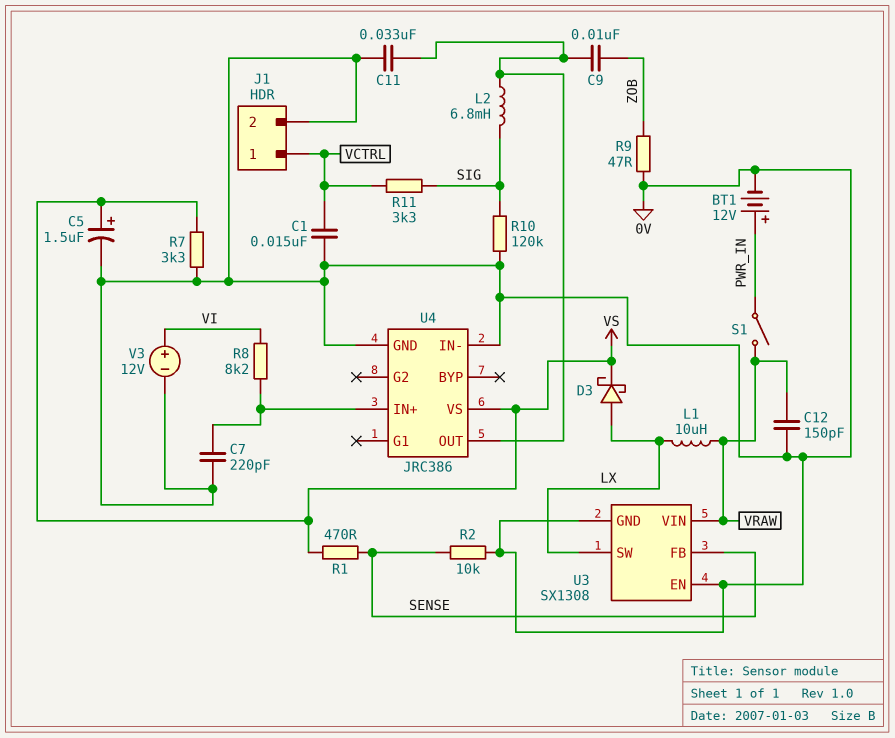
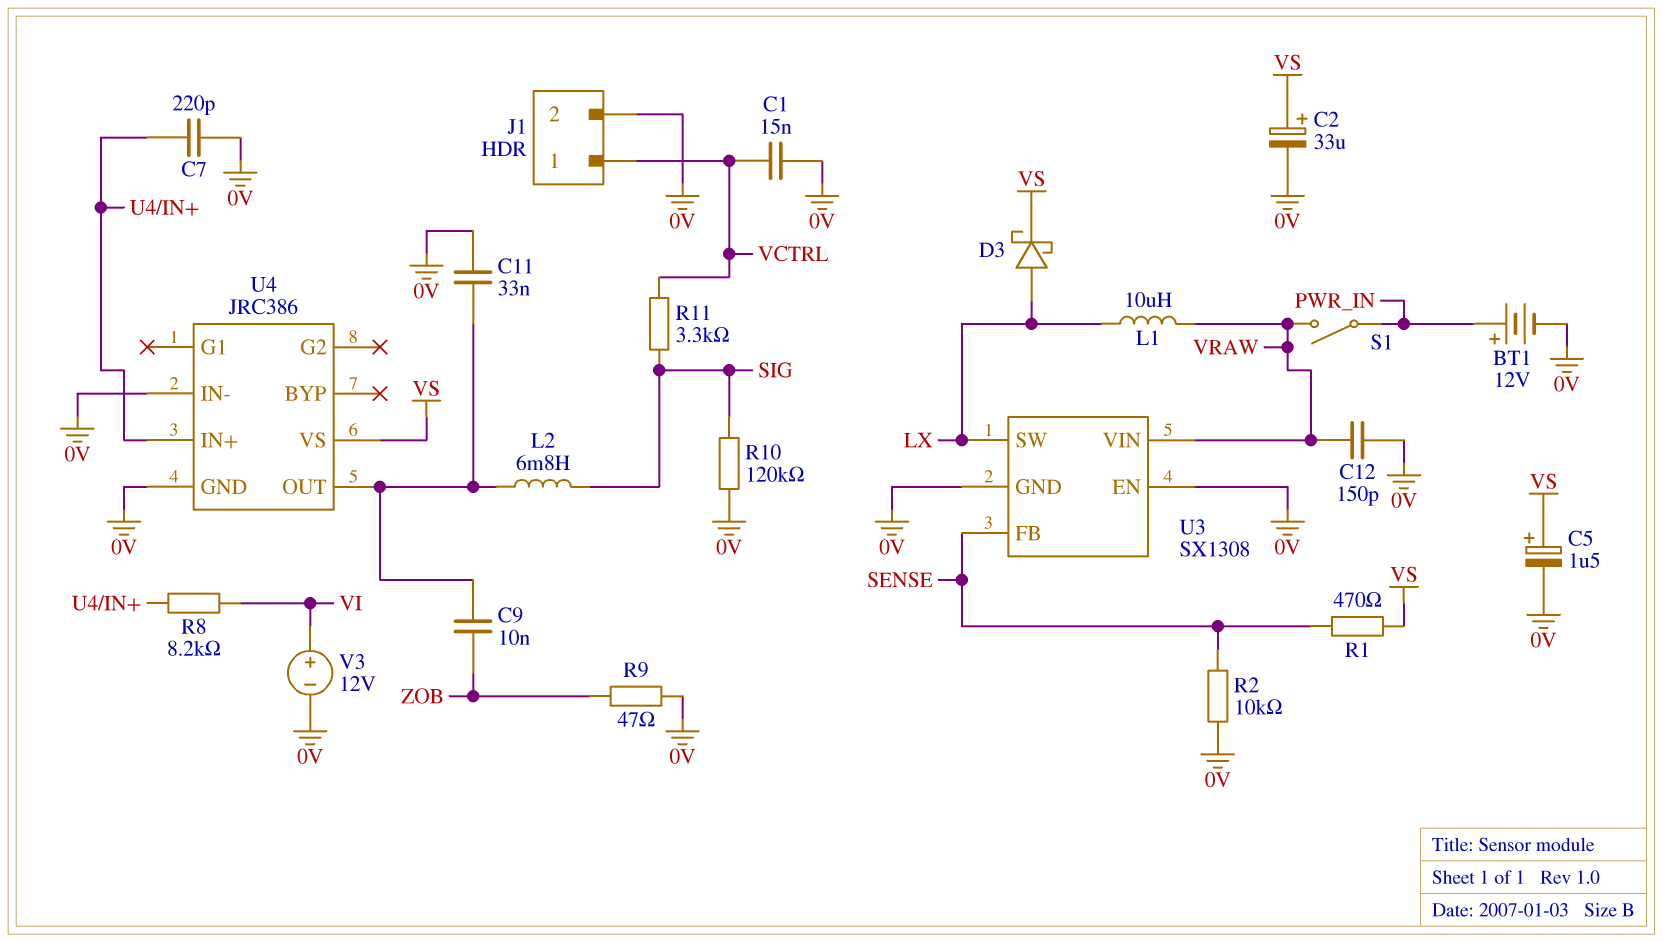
C2: none -> 33uF (plus VS, minus 0V)
R7: 3.3k (0V, VS) -> none

